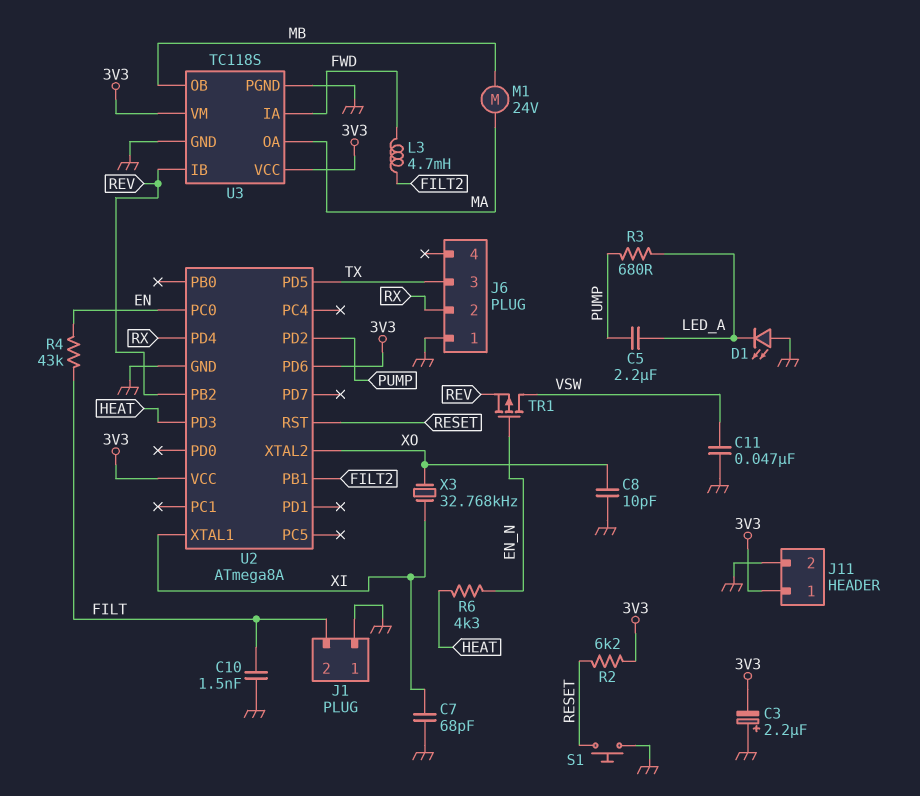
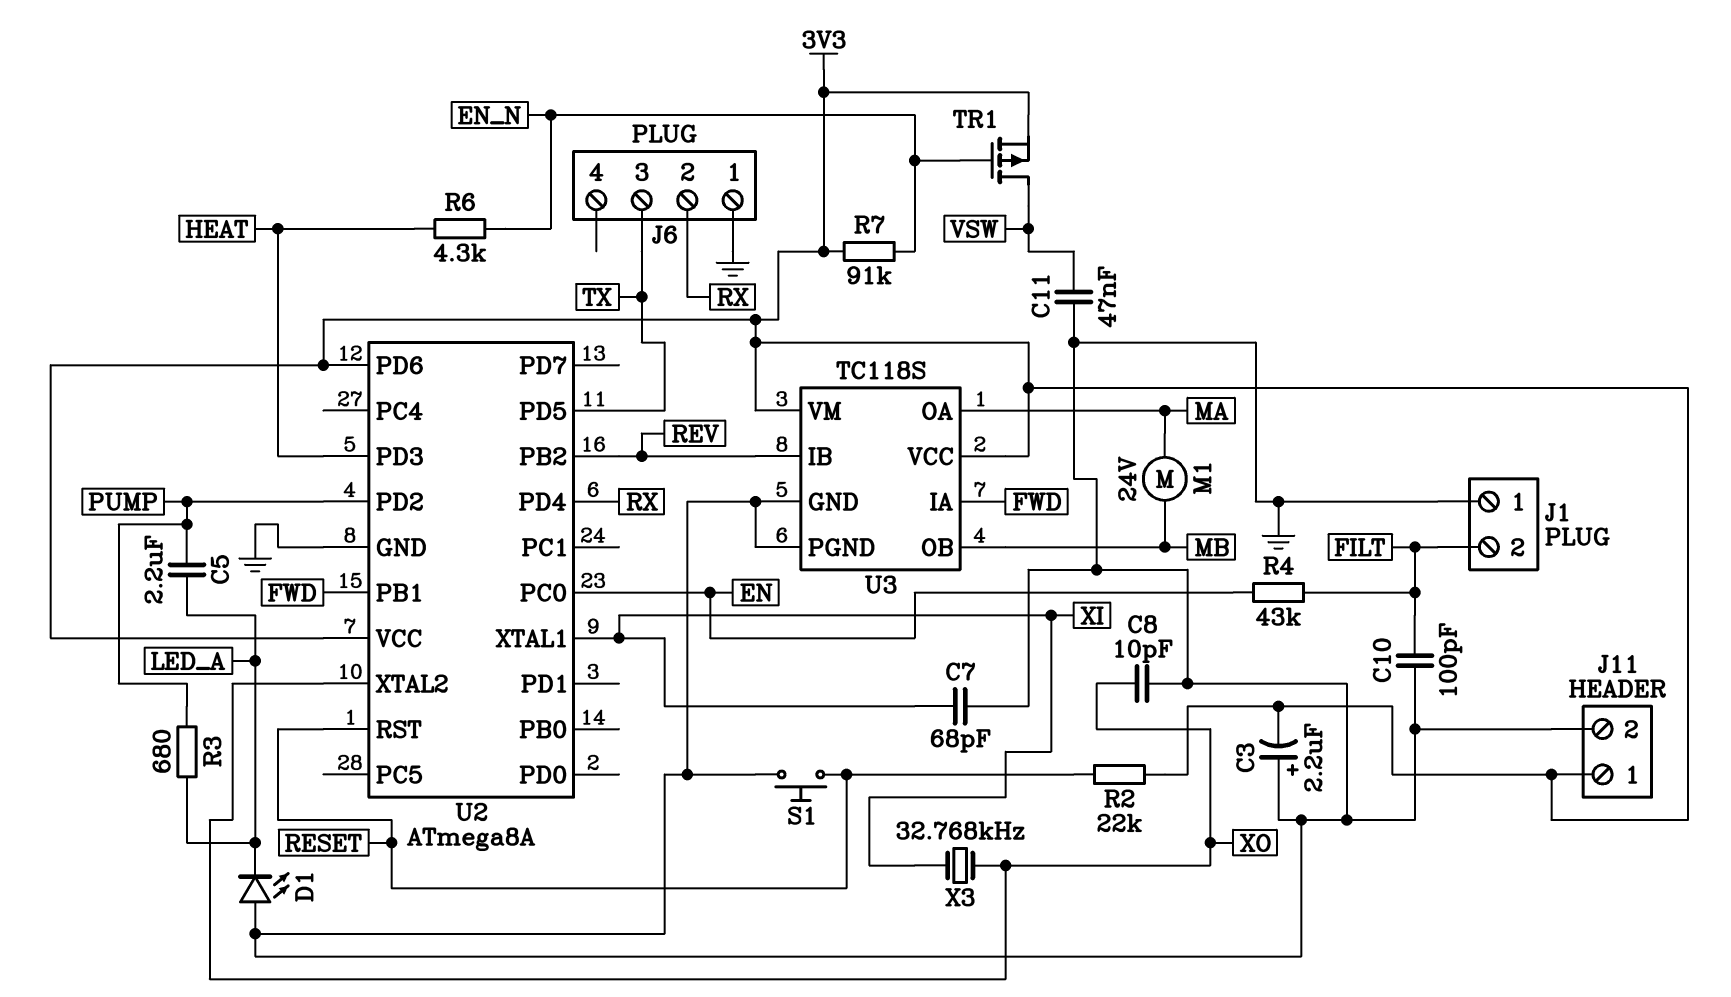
C10: 1.5nF (FILT, GND) -> 100pF (FILT, GND)
L3: 4.7mH (FILT2, FWD) -> none
R2: 6.2k (3V3, RESET) -> 22k (3V3, RESET)
R7: none -> 91k (3V3, EN_N)
TR1: PMOS (G EN_N, D VSW, S REV) -> PMOS (G EN_N, D VSW, S 3V3)
U2 pin PB1: FILT2 -> FWD

